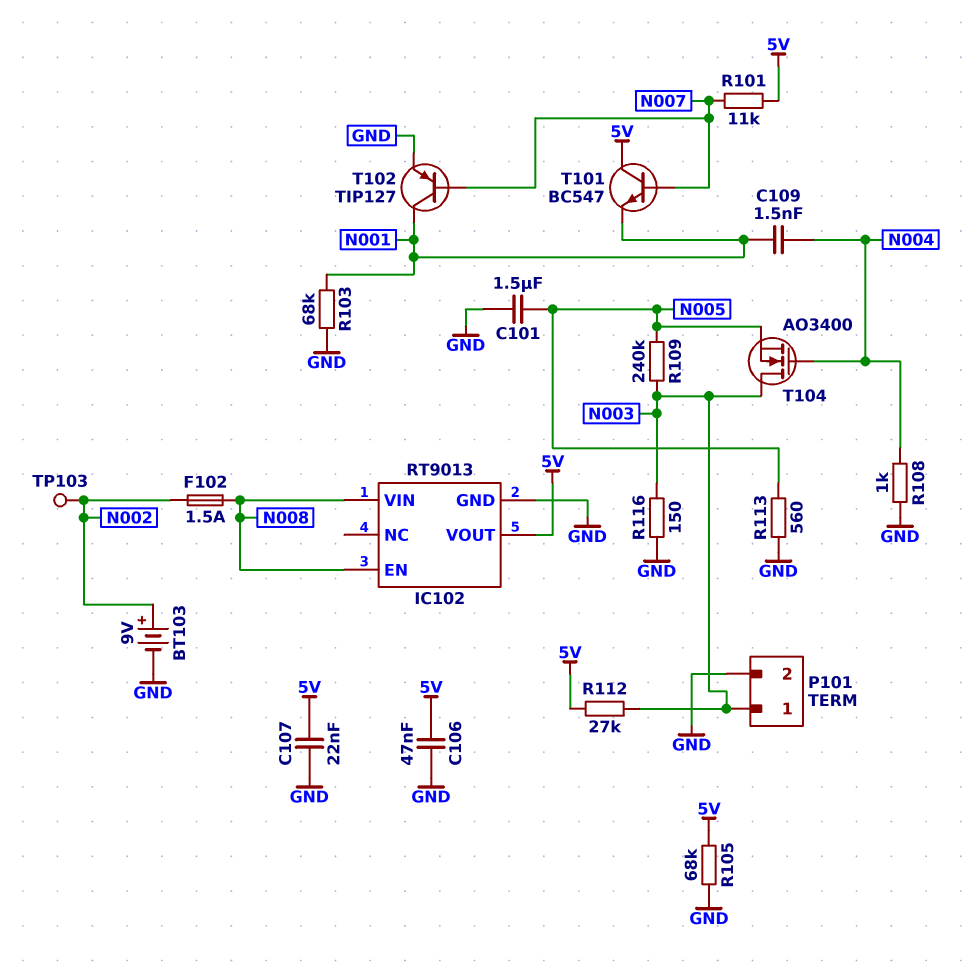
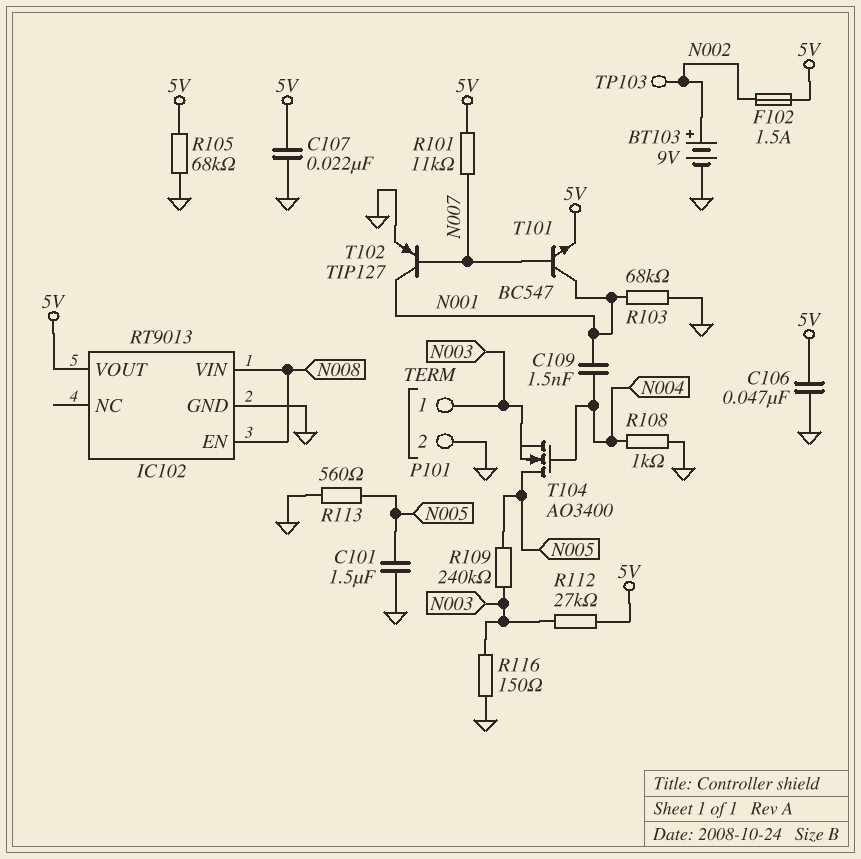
F102: 1.5A (N002, N008) -> 1.5A (5V, N002)
T101: NPN BC547 (B N007, C 5V, E N001) -> NPN BC547 (B N007, C N001, E 5V)
T104: NMOS AO3400 (G N004, D N003, S N005) -> NMOS AO3400 (G N004, D N005, S N003)

